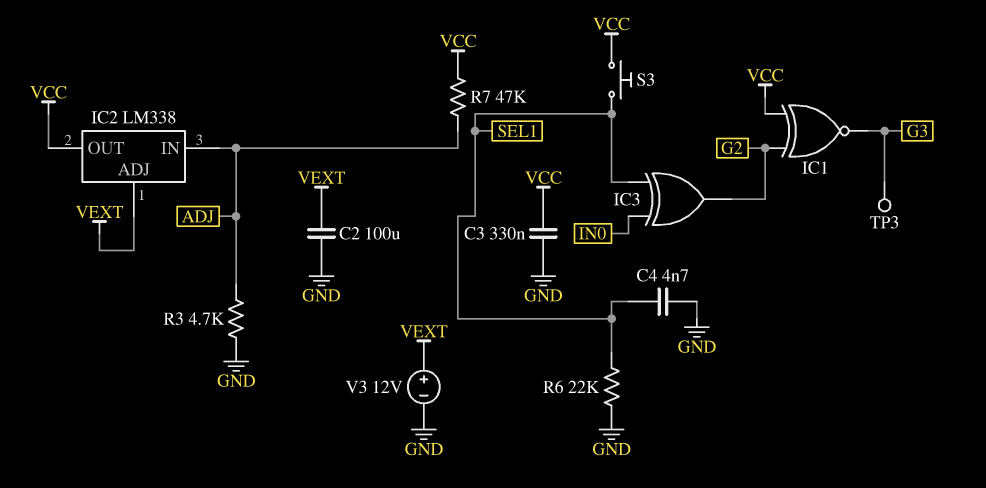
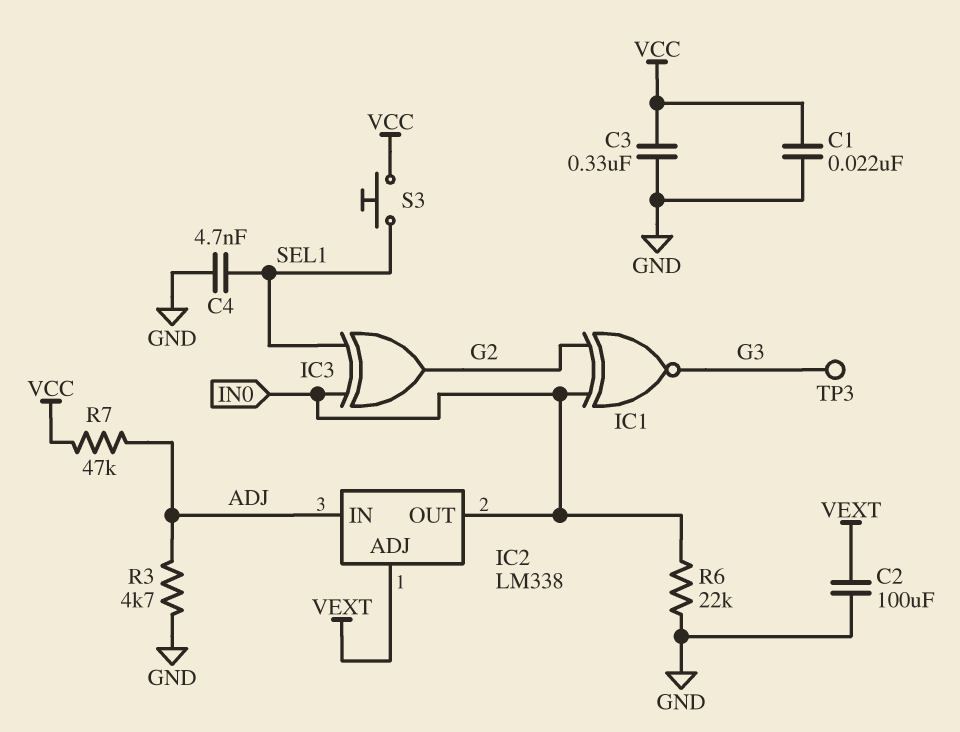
C1: none -> 22nF (GND, VCC)
IC1: XNOR (in G2, in VCC, out G3) -> XNOR (in G2, in IN0, out G3)
IC2 pin OUT: VCC -> IN0
R6: 22k (GND, SEL1) -> 22k (GND, IN0)
V3: 12V (plus VEXT, minus GND) -> none

